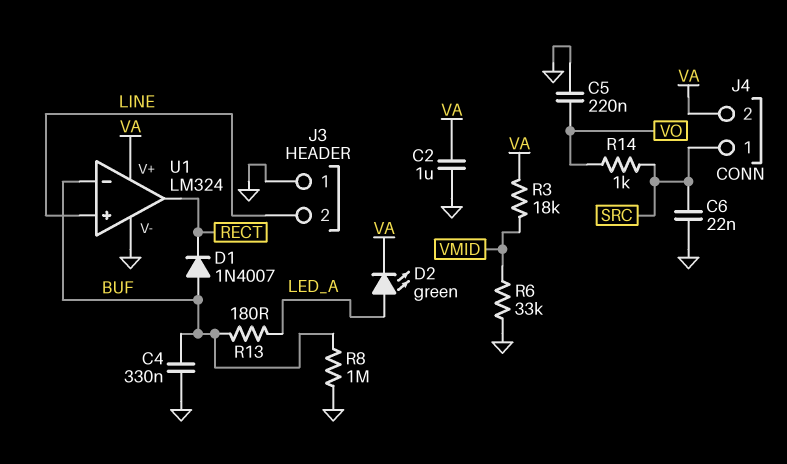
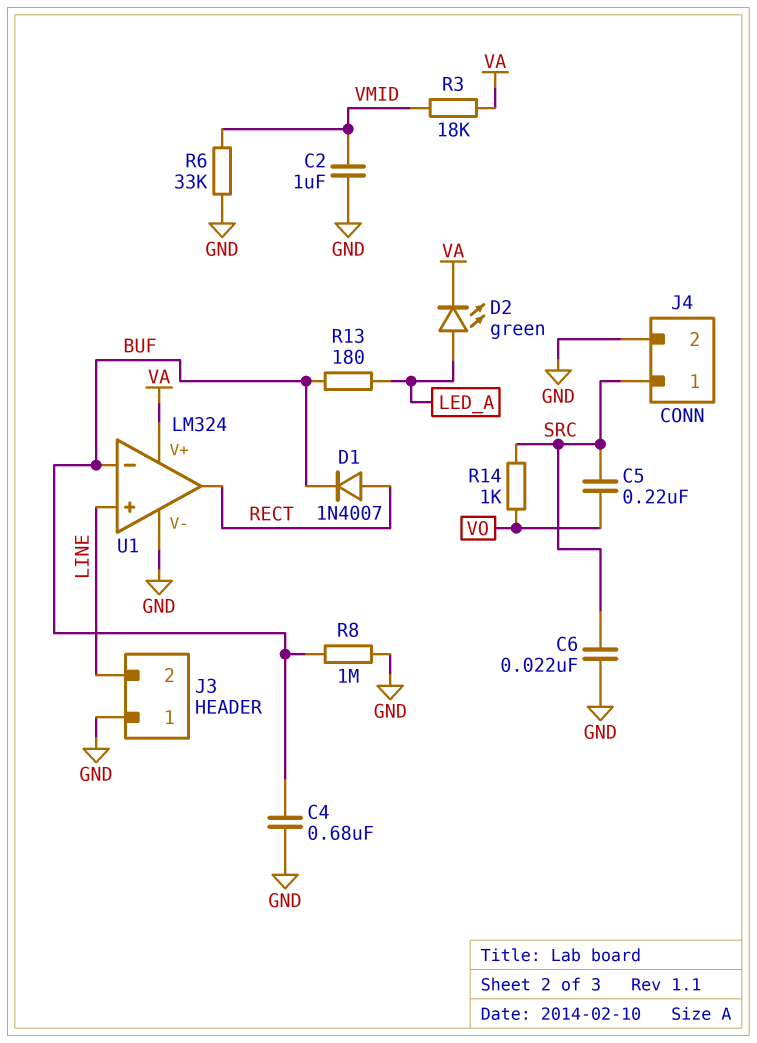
C2: 1uF (GND, VA) -> 1uF (GND, VMID)
C4: 330nF (BUF, GND) -> 680nF (BUF, GND)
C5: 220nF (GND, VO) -> 220nF (SRC, VO)
D1: diode 1N4007 (A BUF, K RECT) -> diode 1N4007 (A RECT, K BUF)
J4 pin 2: VA -> GND

